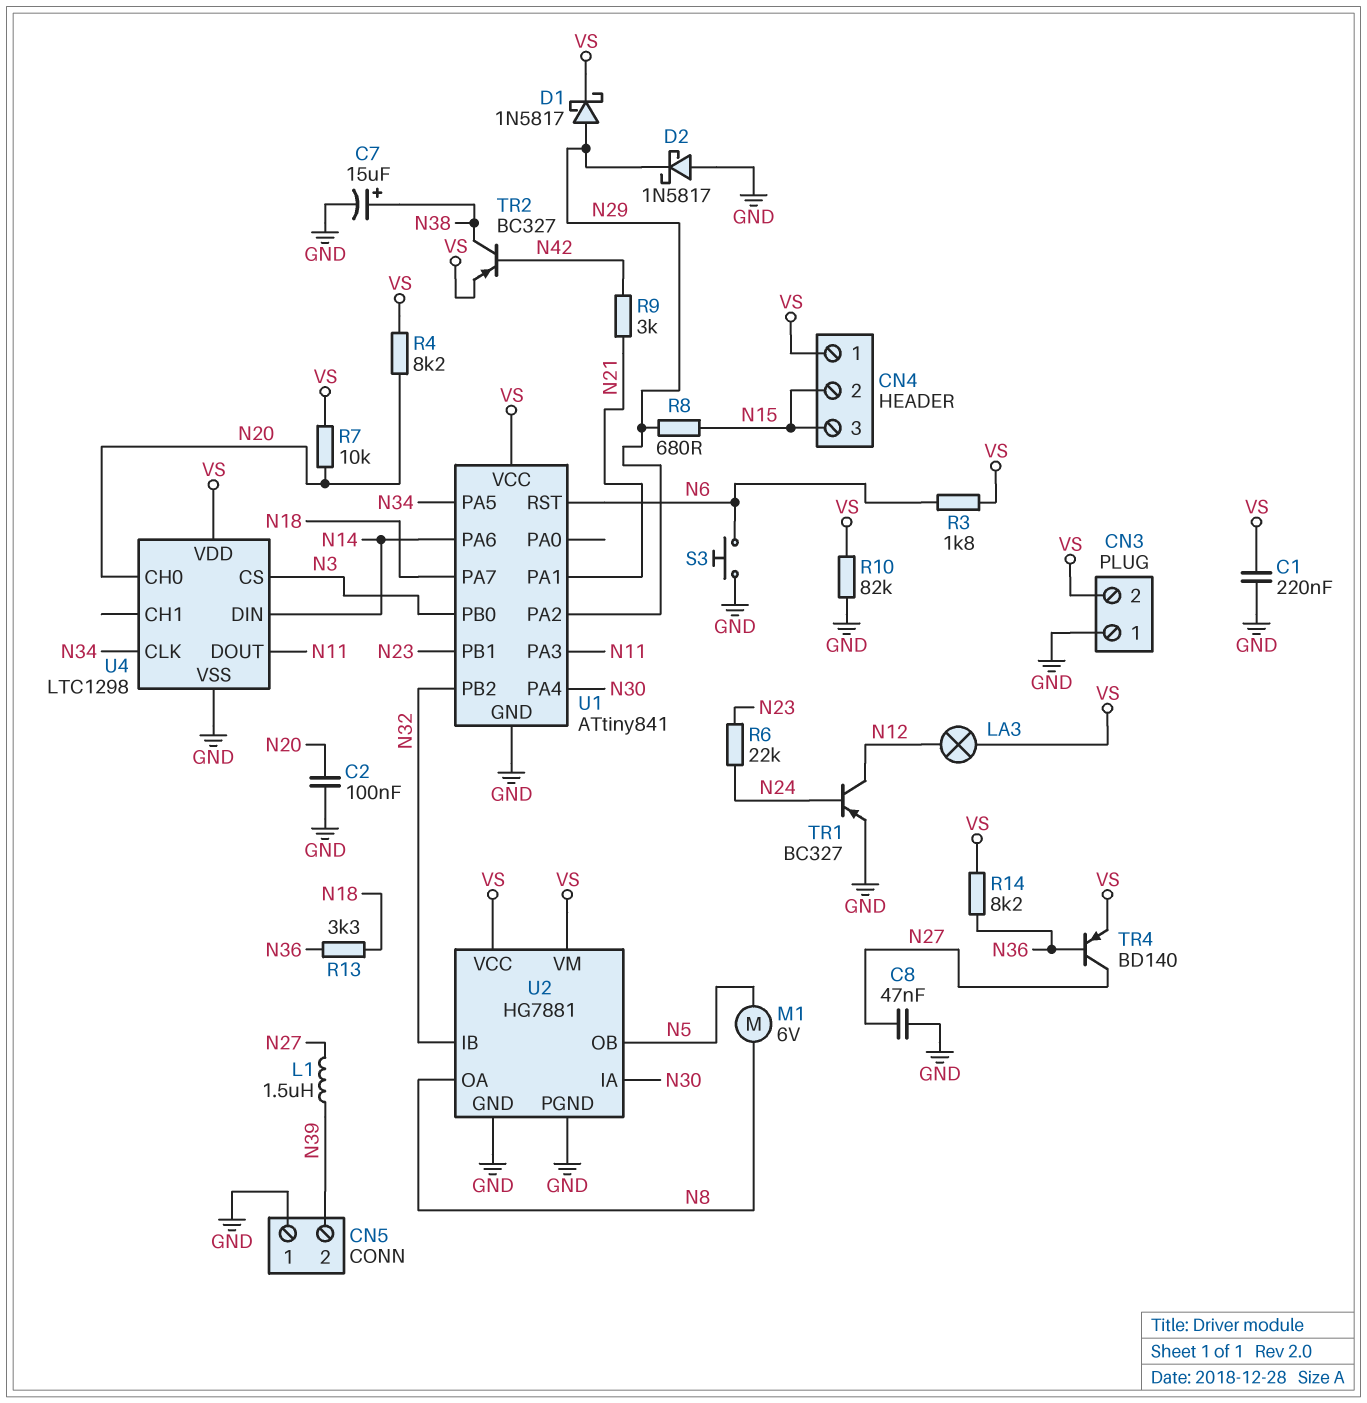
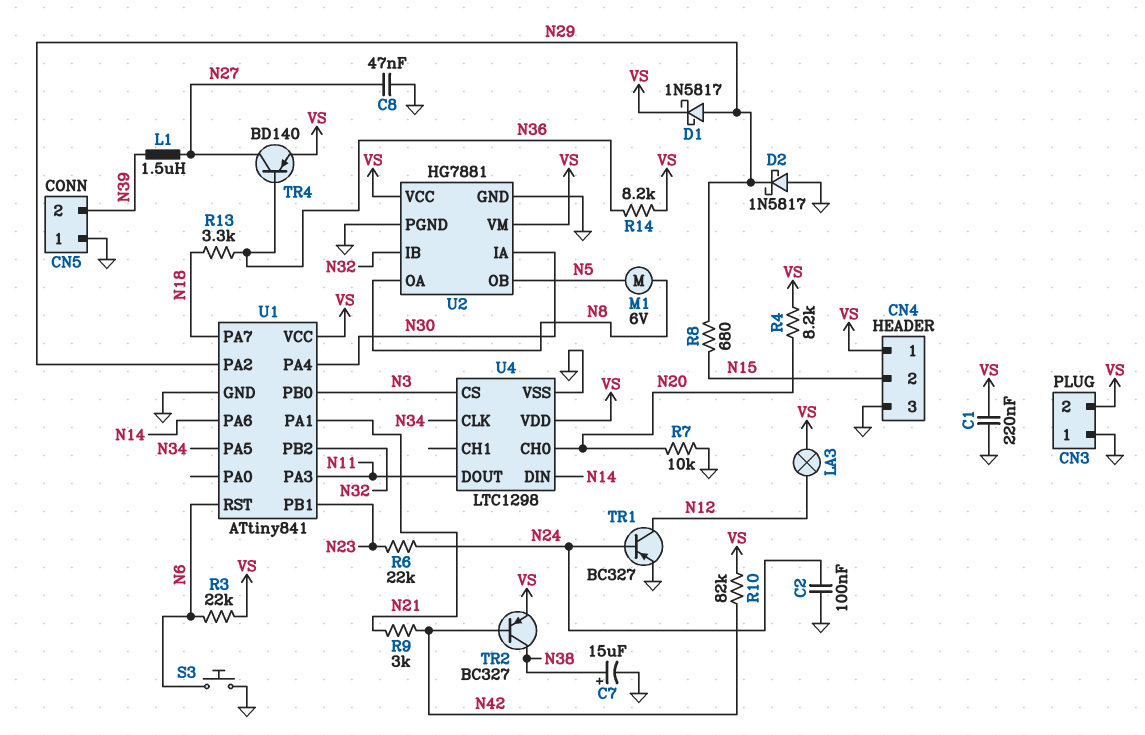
C2: 100nF (GND, N20) -> 100nF (GND, N24)
CN4 pin 3: N15 -> GND
R3: 1.8k (N6, VS) -> 22k (N6, VS)
R7: 10k (N20, VS) -> 10k (GND, N20)
R10: 82k (GND, VS) -> 82k (N42, VS)

